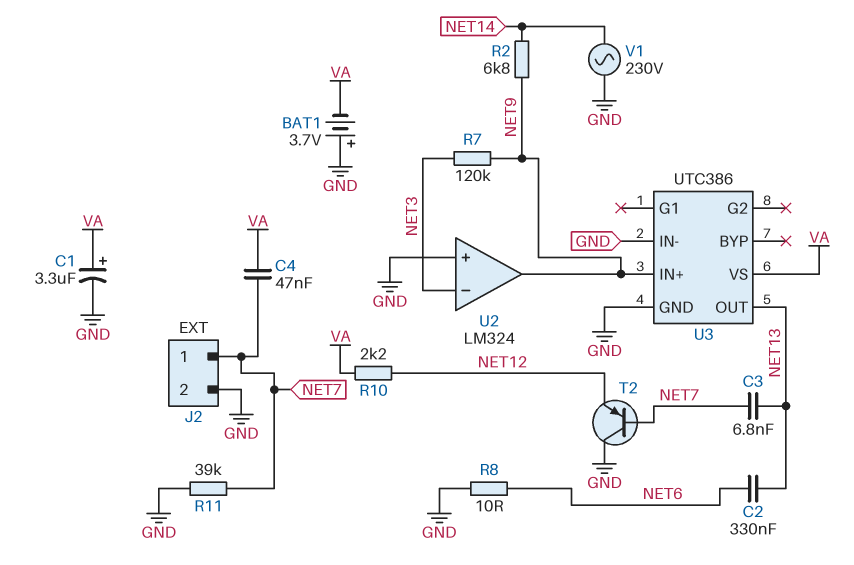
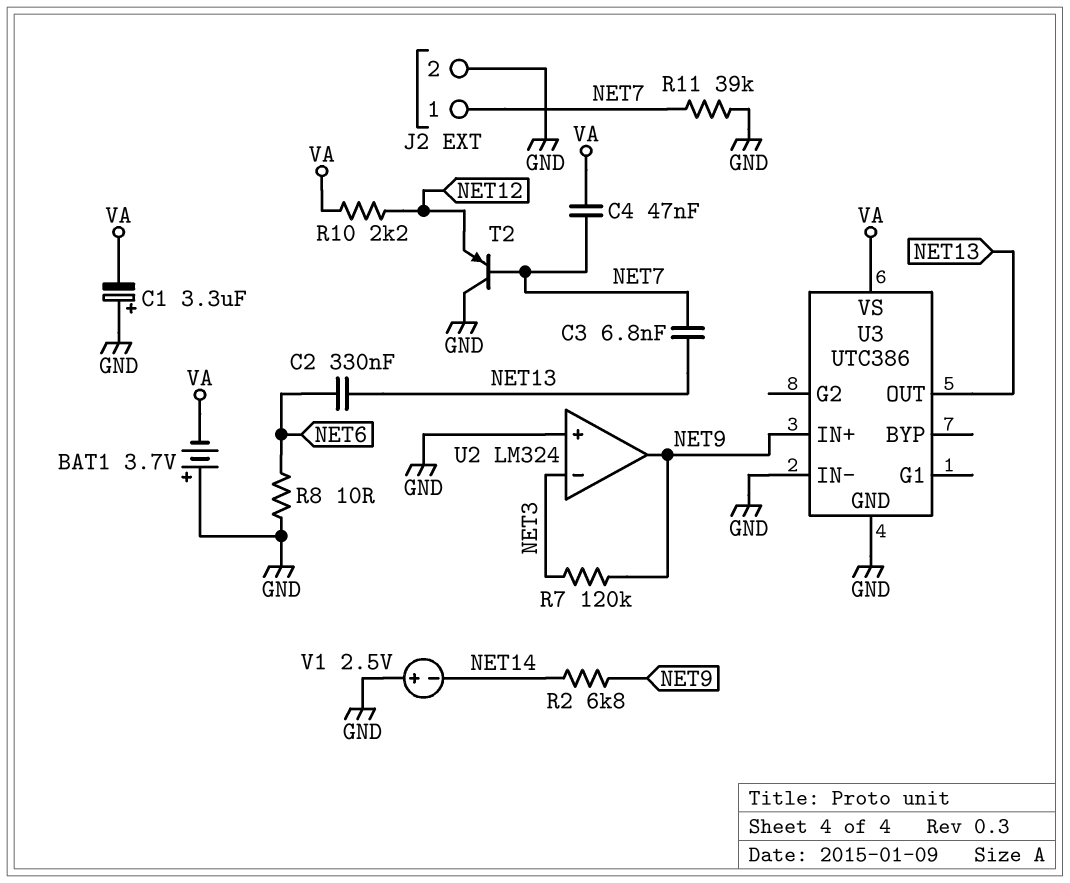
C1: 3.3uF (plus VA, minus GND) -> 3.3uF (plus GND, minus VA)
V1: AC 230V (GND, NET14) -> 2.5V (plus GND, minus NET14)

